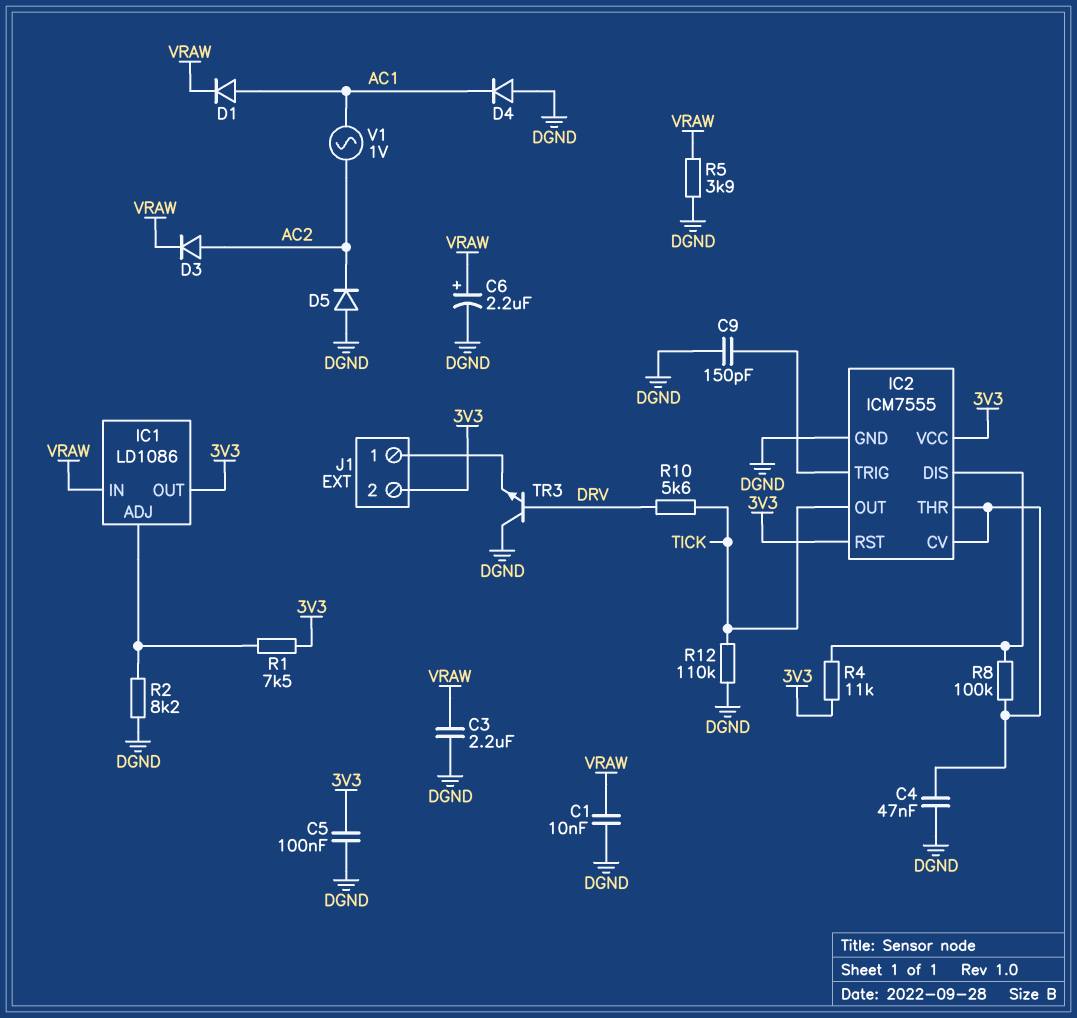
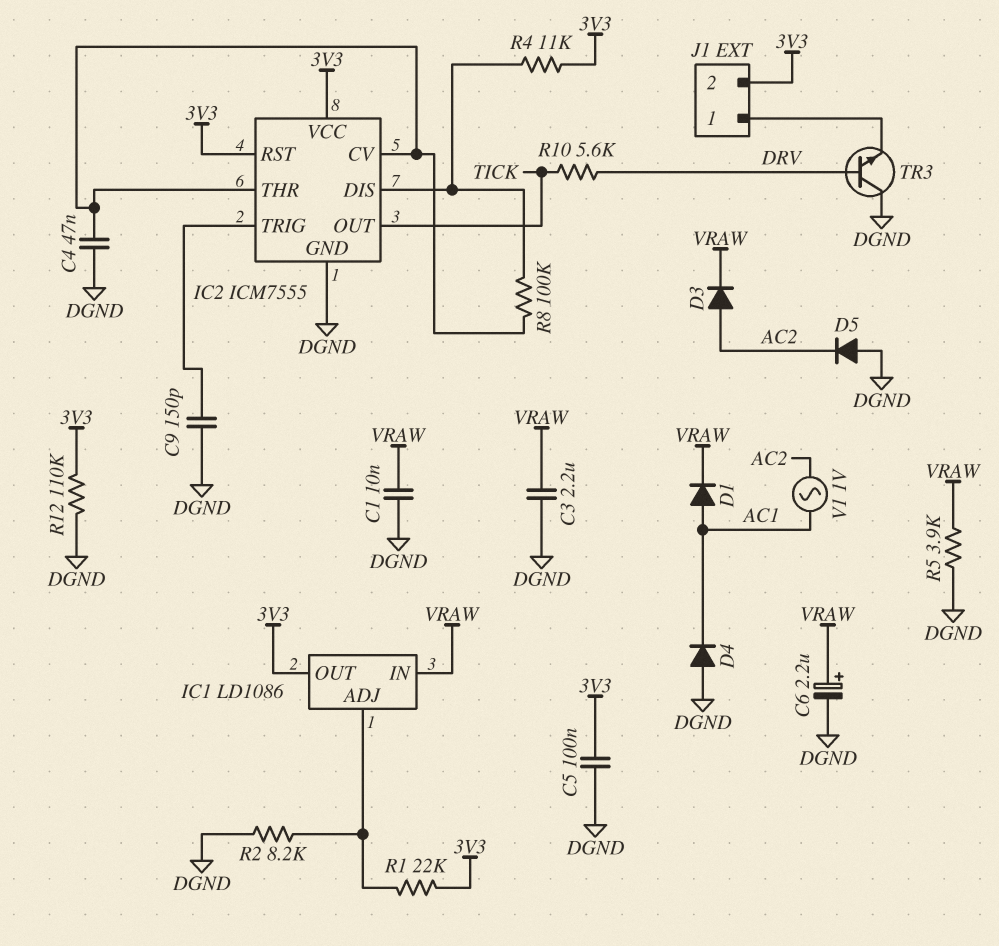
R1: 7.5k (3V3, IC1/ADJ) -> 22k (3V3, IC1/ADJ)
R12: 110k (DGND, TICK) -> 110k (3V3, DGND)

